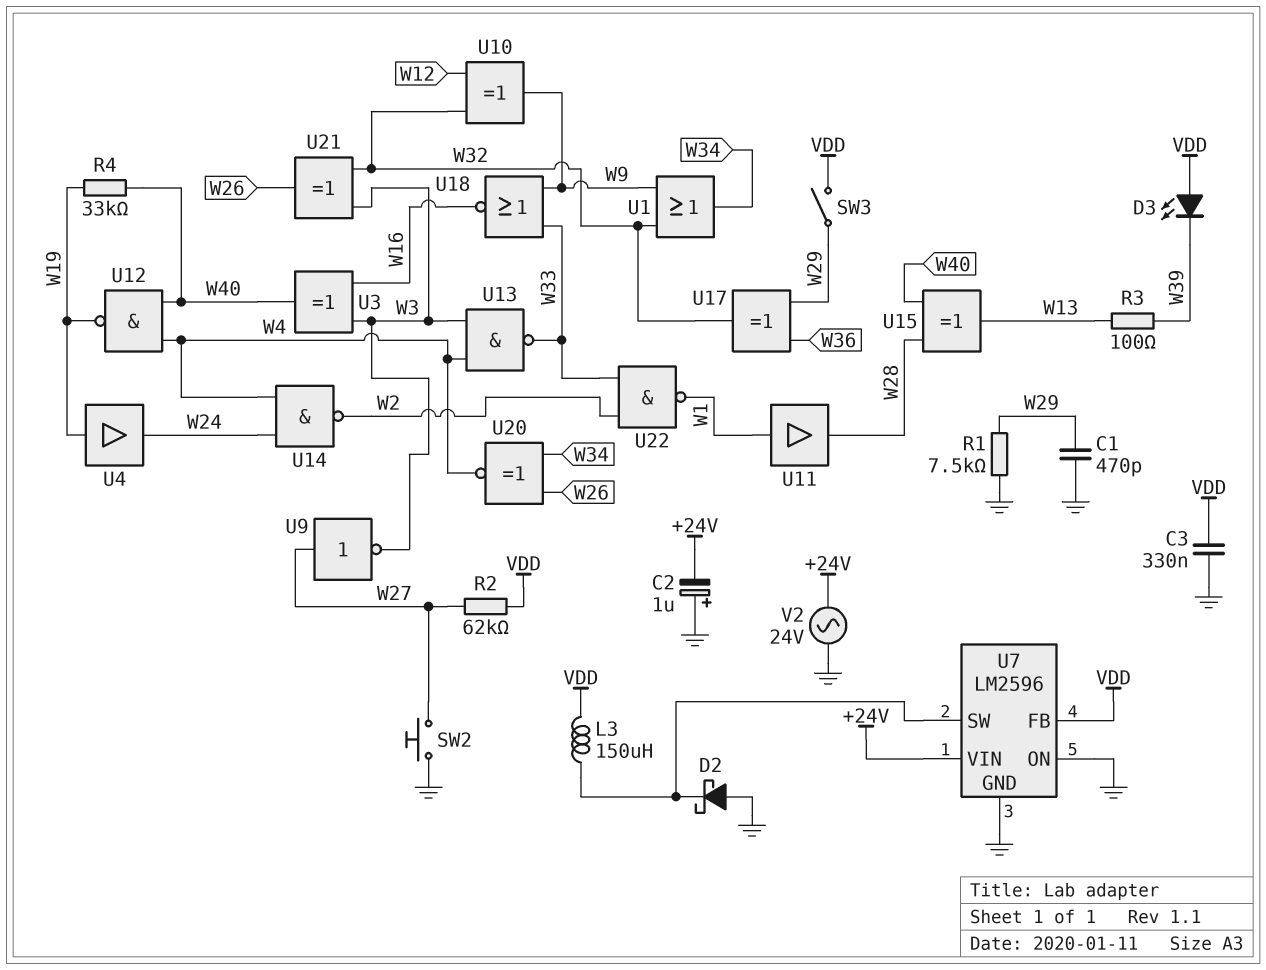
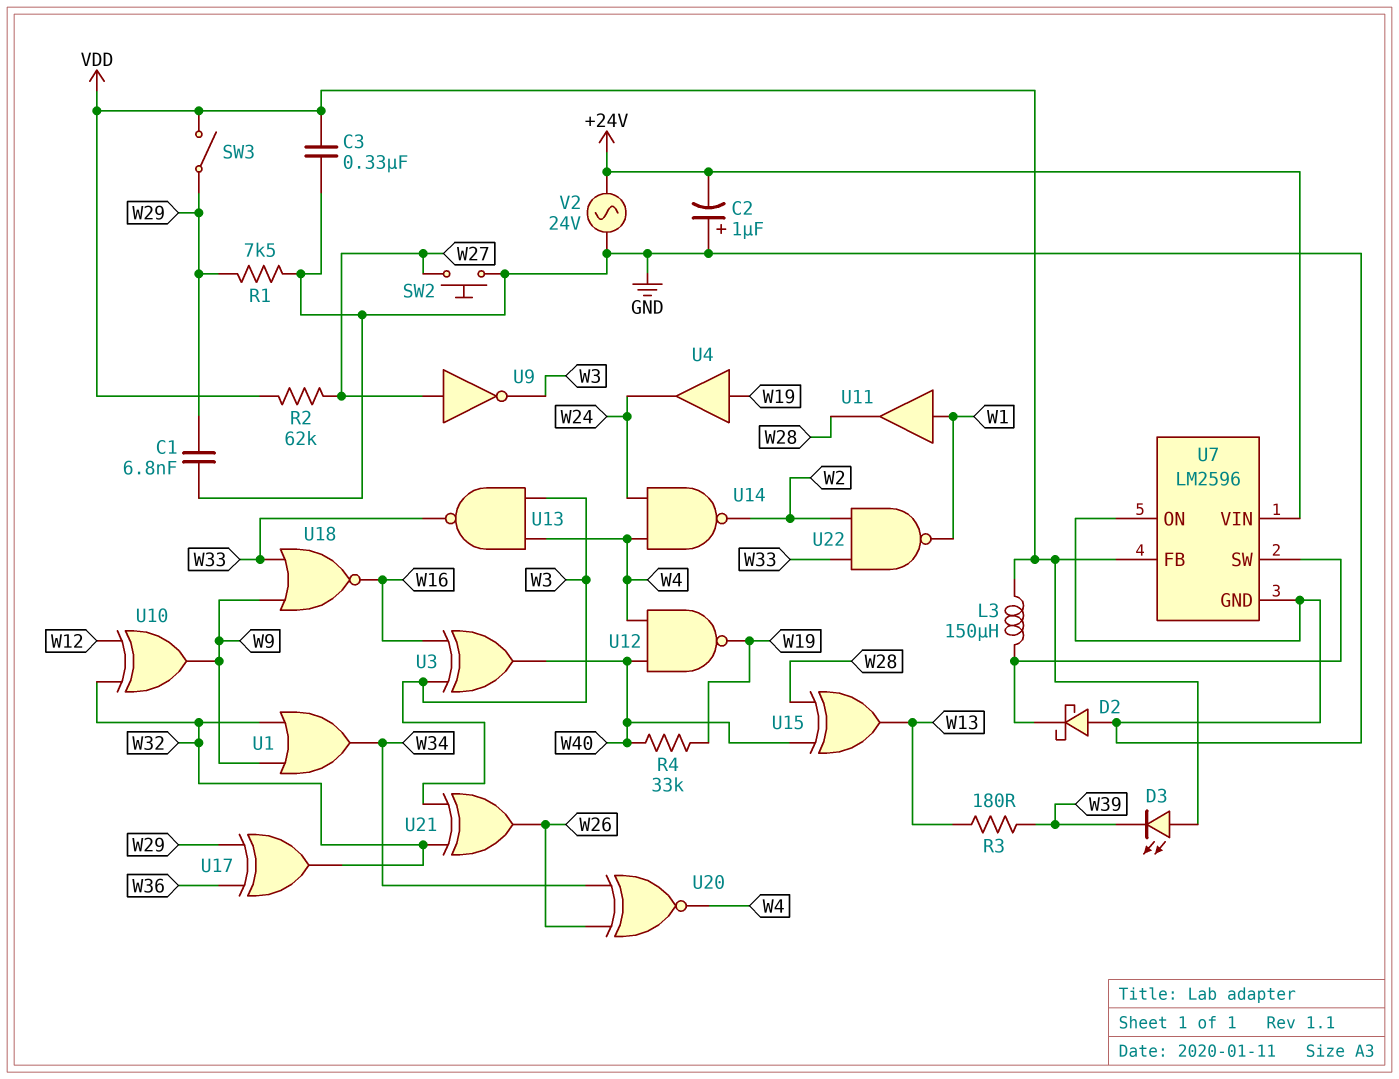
C1: 470pF (GND, W29) -> 6.8nF (GND, W29)
R3: 100 (W13, W39) -> 180 (W13, W39)

